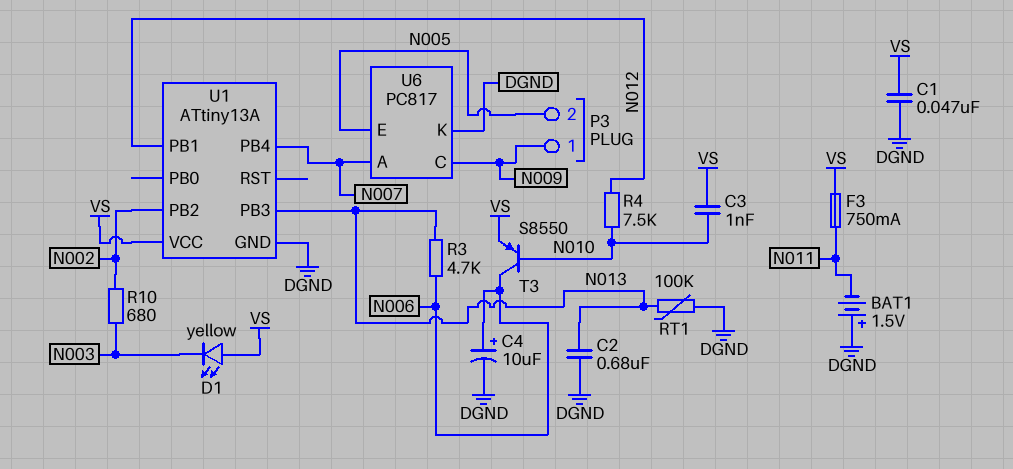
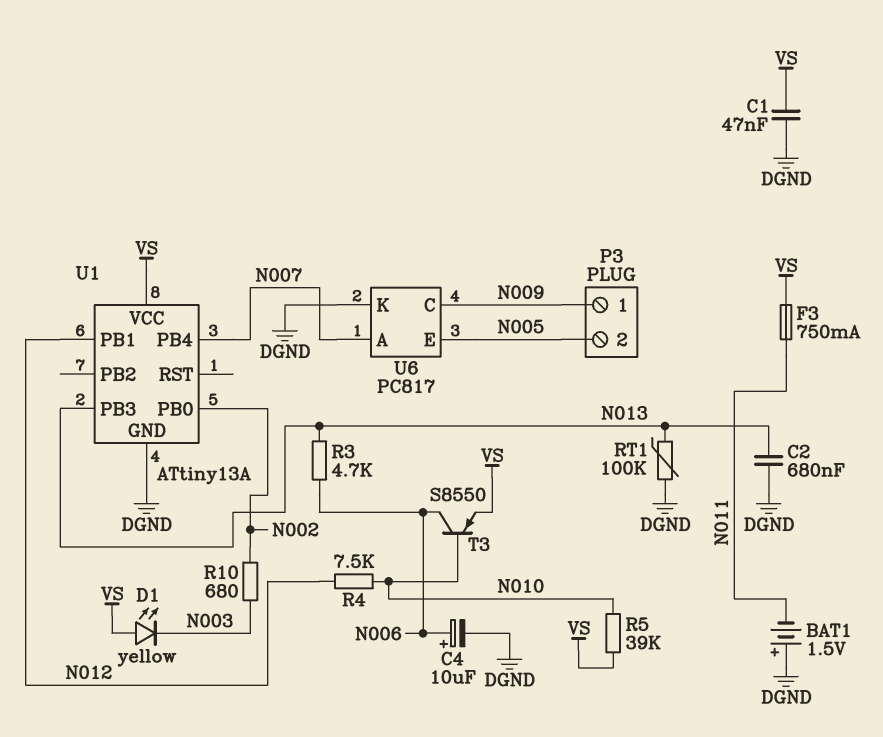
C3: 1nF (N010, VS) -> none
R5: none -> 39k (N010, VS)
U1 pin PB0: none -> N002
U1 pin PB2: N002 -> none

